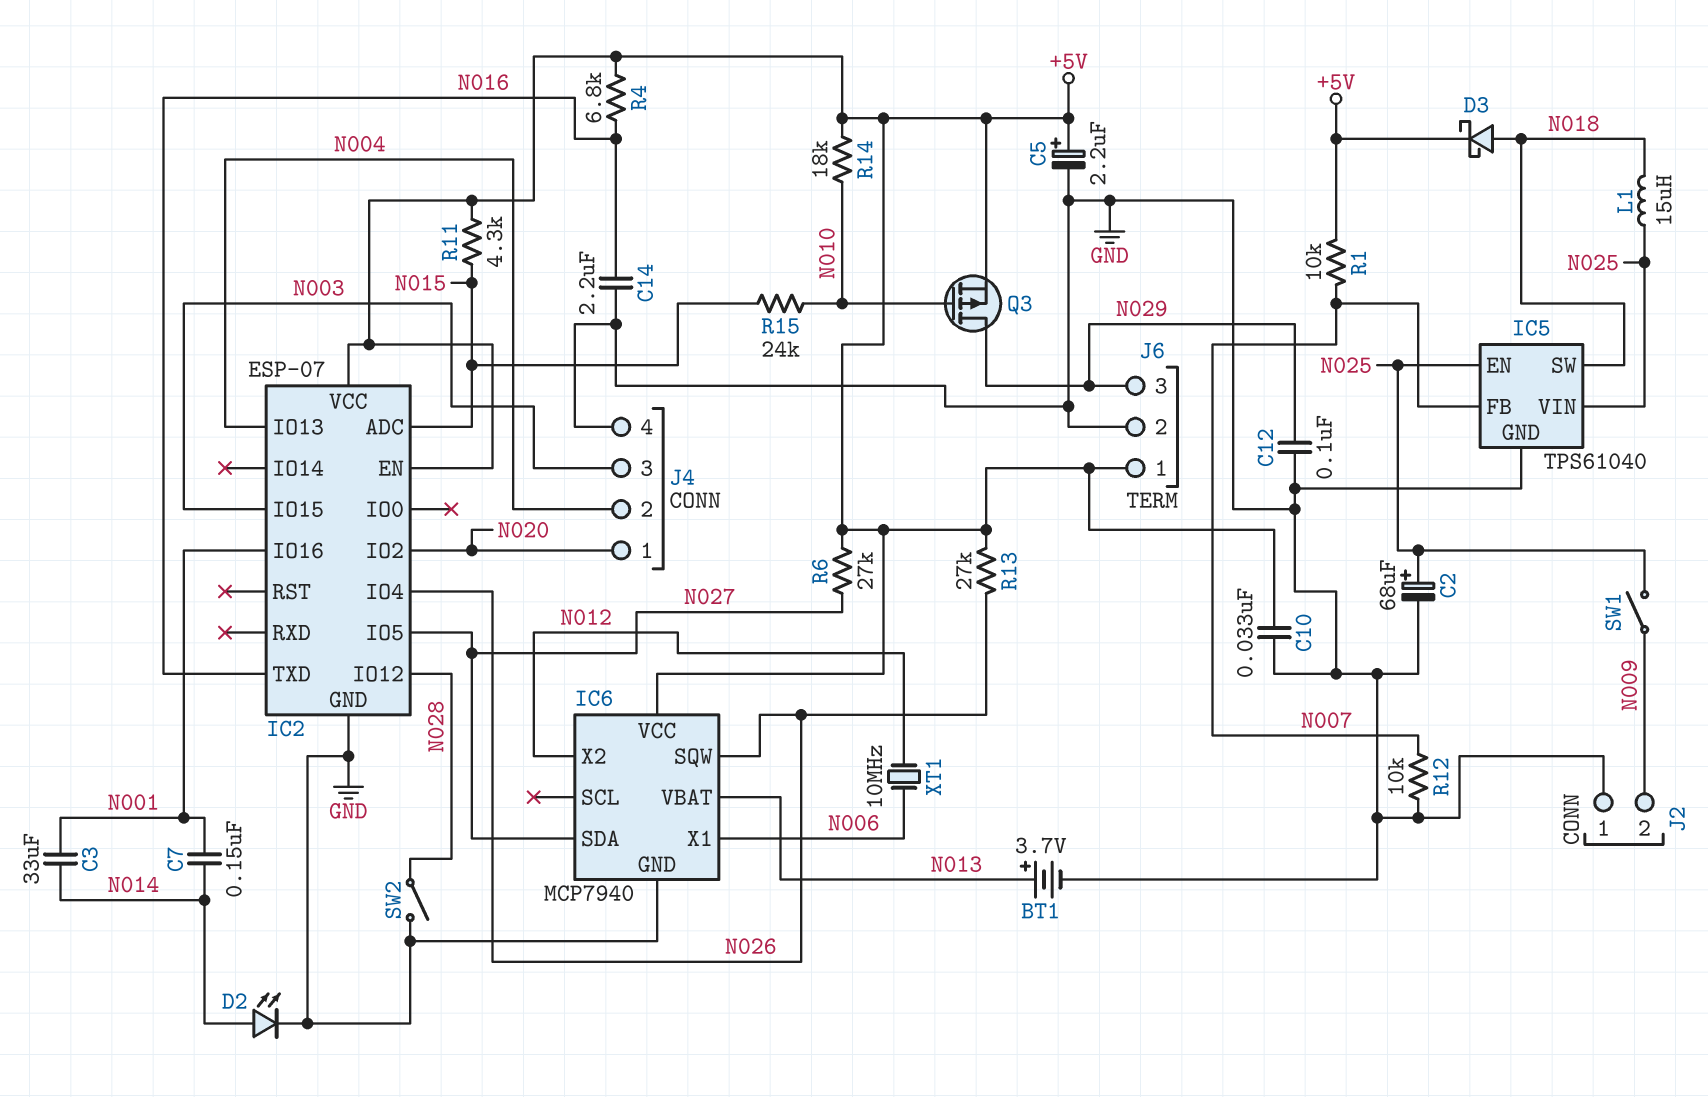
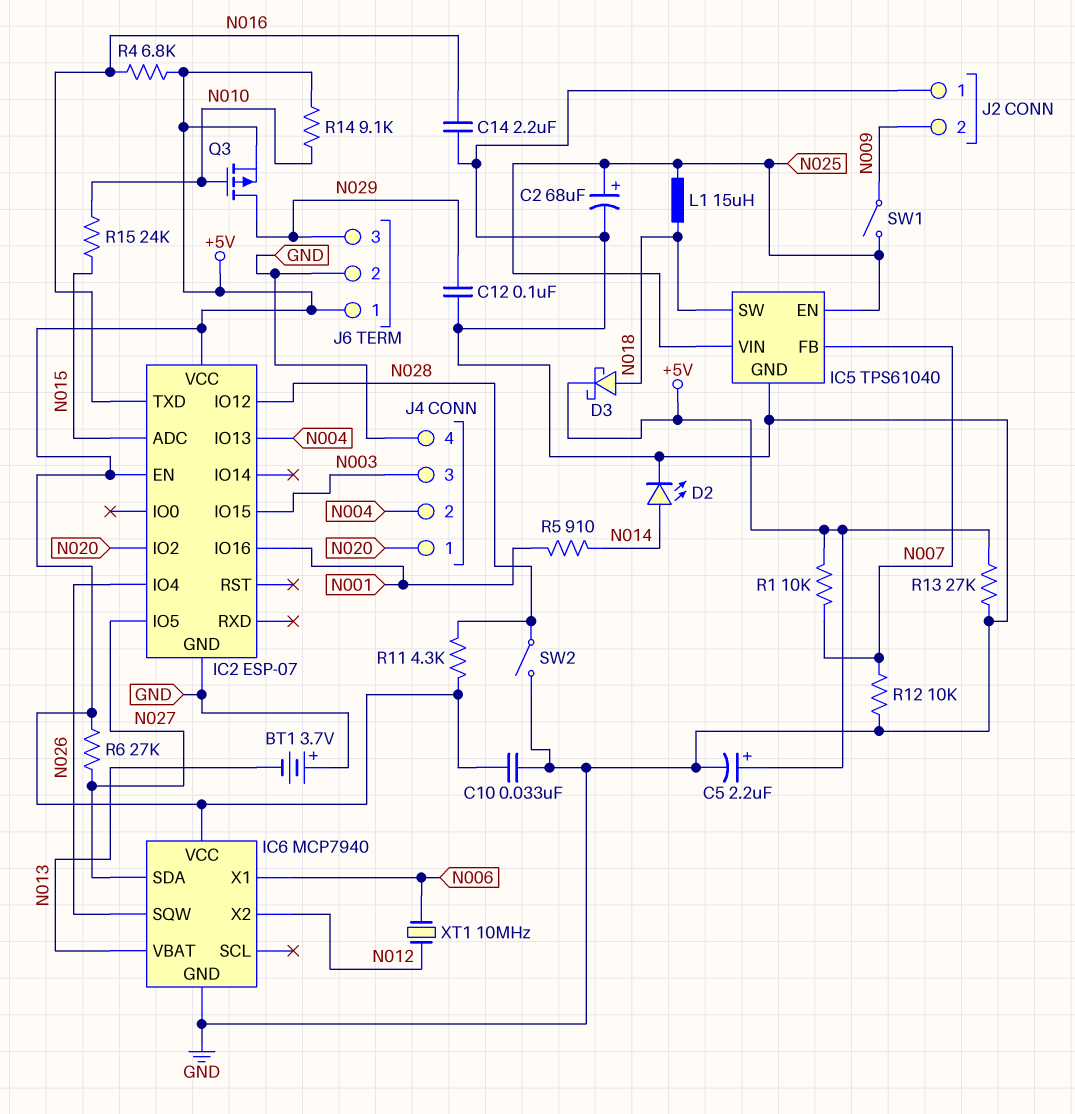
BT1: 3.7V (plus N013, minus GND) -> 3.7V (plus GND, minus N013)
C3: 33uF (N001, N014) -> none
C7: 150nF (N001, N014) -> none
R5: none -> 910 (N001, N014)
R11: 4.3k (+5V, N015) -> 4.3k (+5V, N028)
R13: 27k (+5V, N026) -> 27k (+5V, GND)
R14: 18k (+5V, N010) -> 9.1k (+5V, N010)

